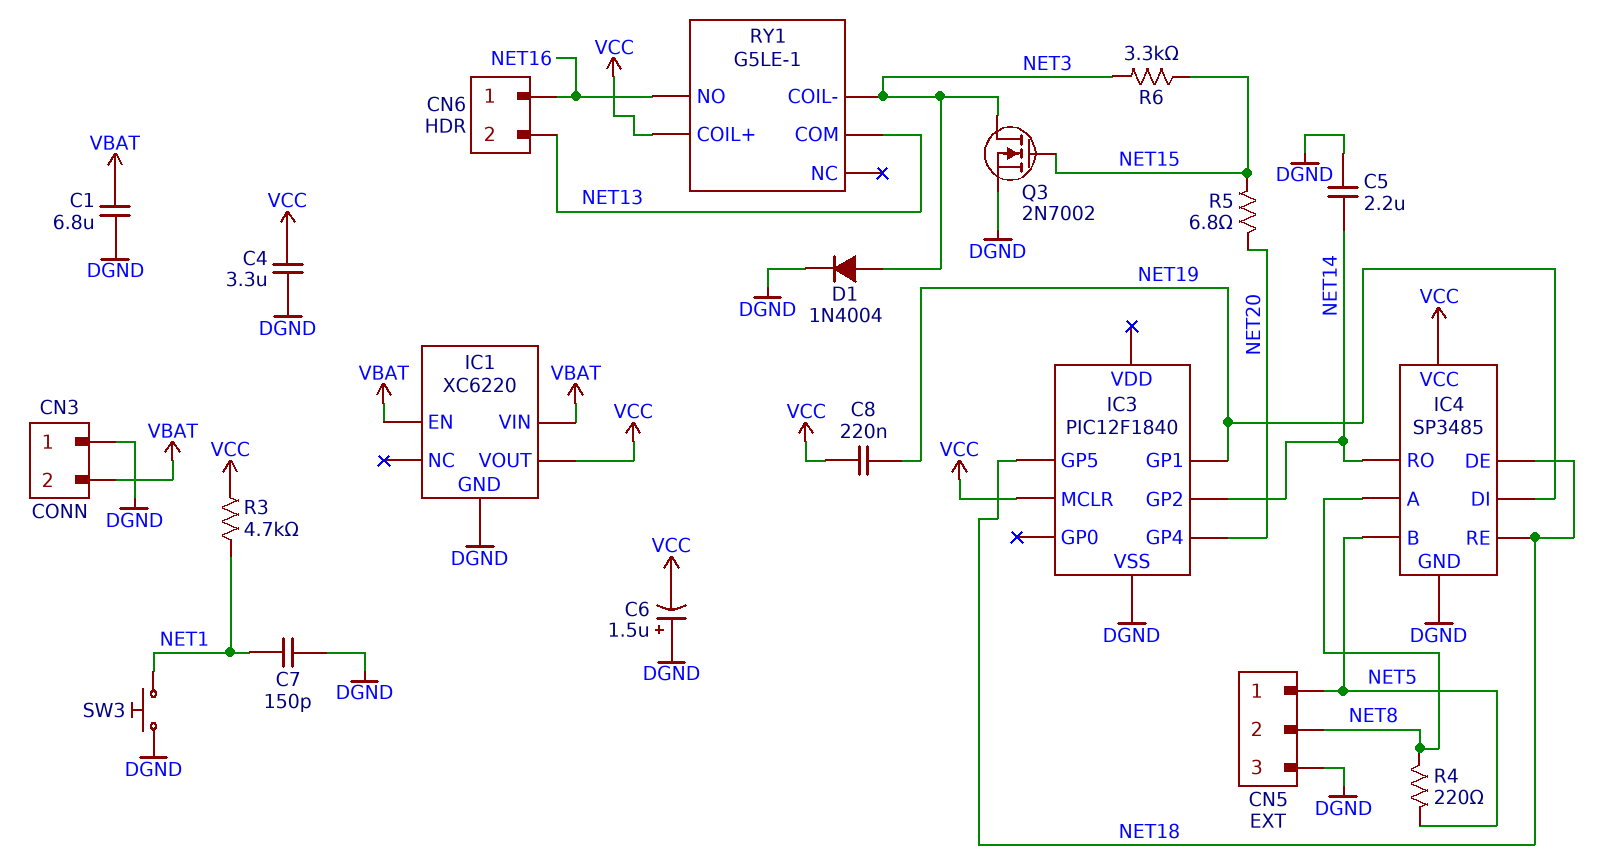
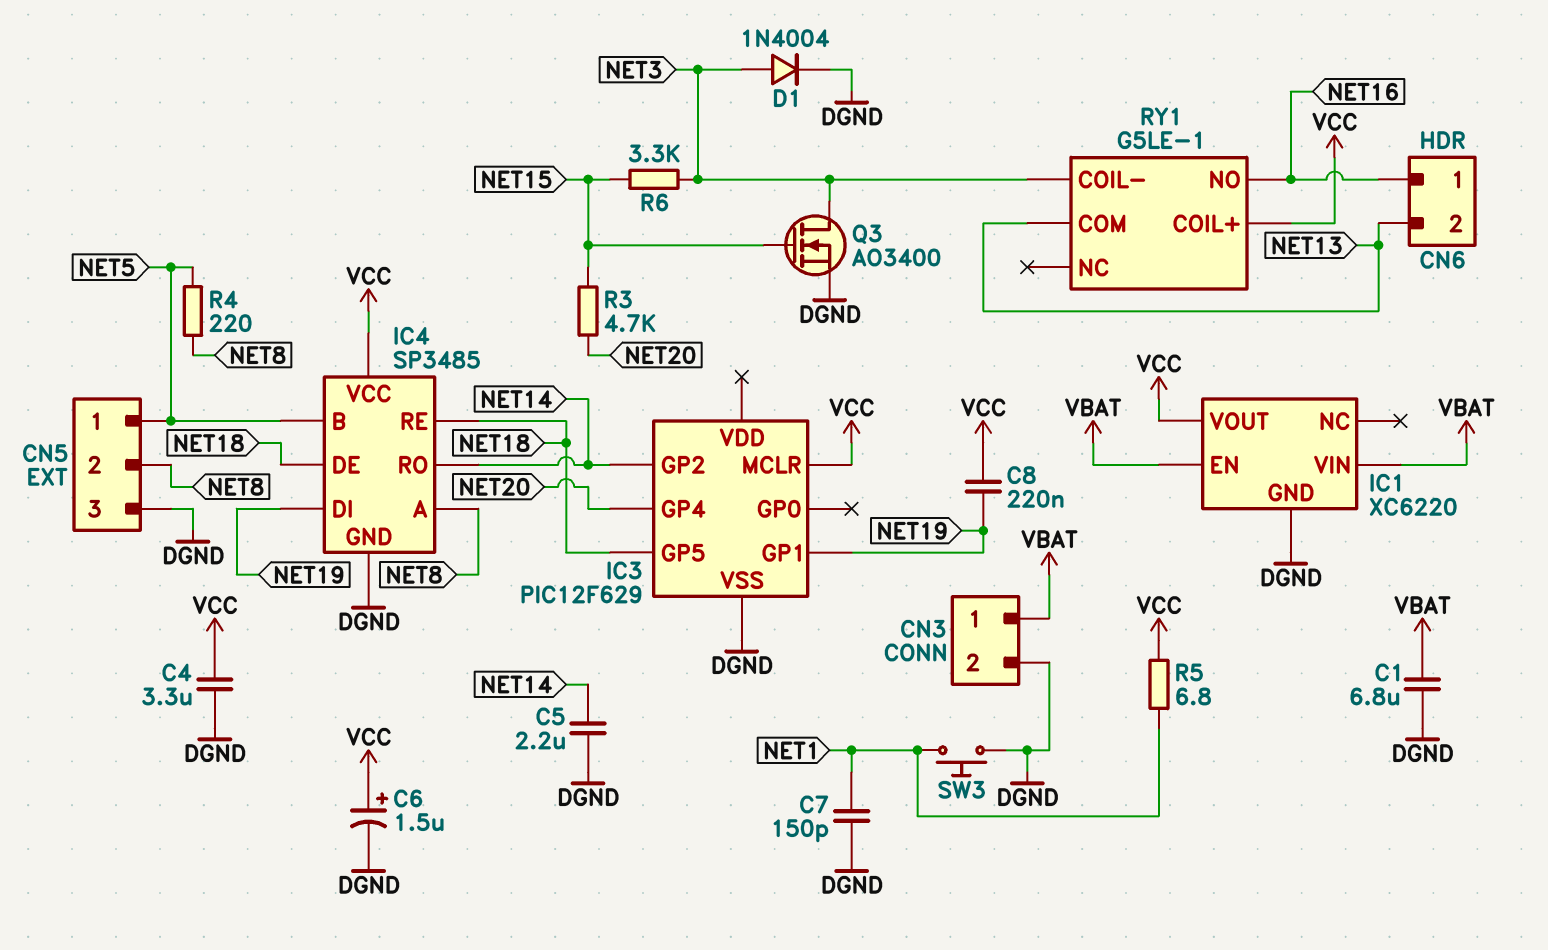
C6: 1.5uF (plus DGND, minus VCC) -> 1.5uF (plus VCC, minus DGND)
CN3 pin 1: DGND -> VBAT
CN3 pin 2: VBAT -> DGND
IC3: PIC12F1840 -> PIC12F629
Q3: NMOS 2N7002 (G NET15, D NET3, S DGND) -> NMOS AO3400 (G NET15, D NET3, S DGND)
R3: 4.7k (NET1, VCC) -> 4.7k (NET15, NET20)
R5: 6.8 (NET15, NET20) -> 6.8 (NET1, VCC)

